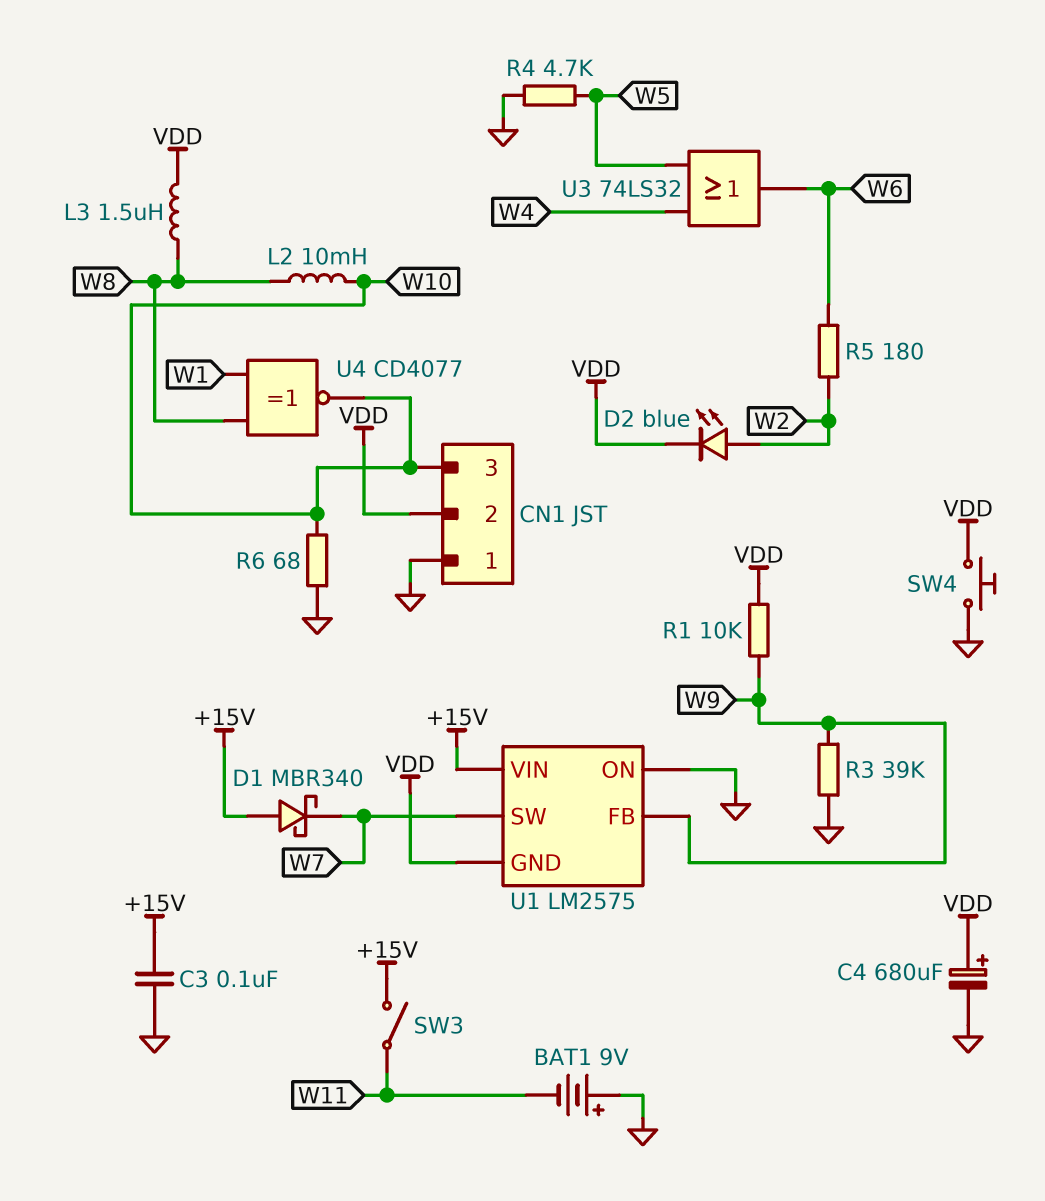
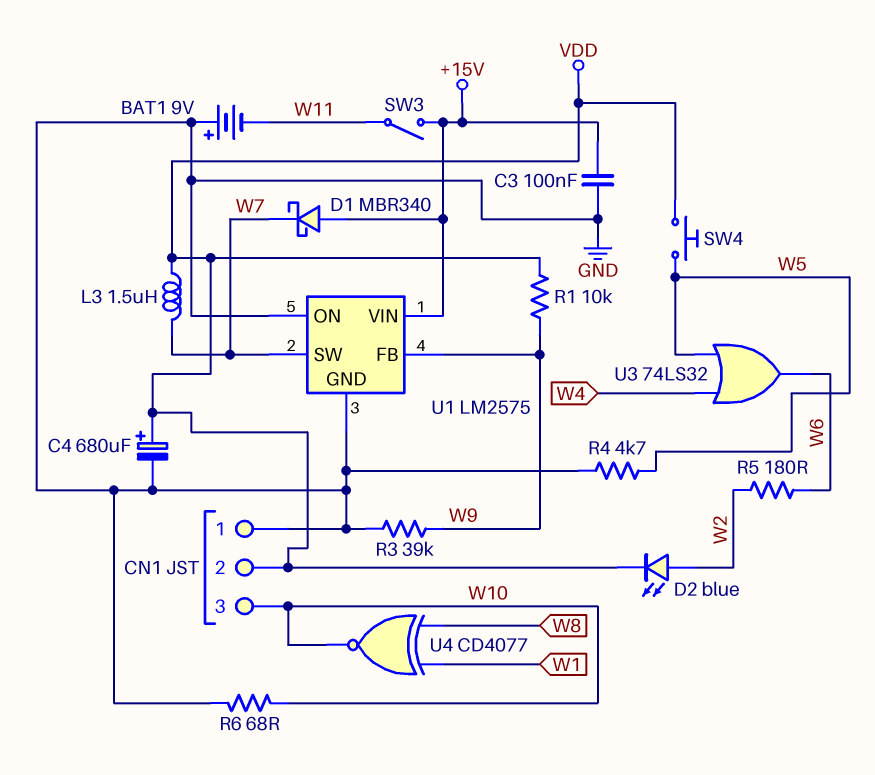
L2: 10mH (W8, W10) -> none
L3: 1.5uH (VDD, W8) -> 1.5uH (VDD, W7)
SW4: button (GND, VDD) -> button (VDD, W5)
U1 pin GND: VDD -> GND

